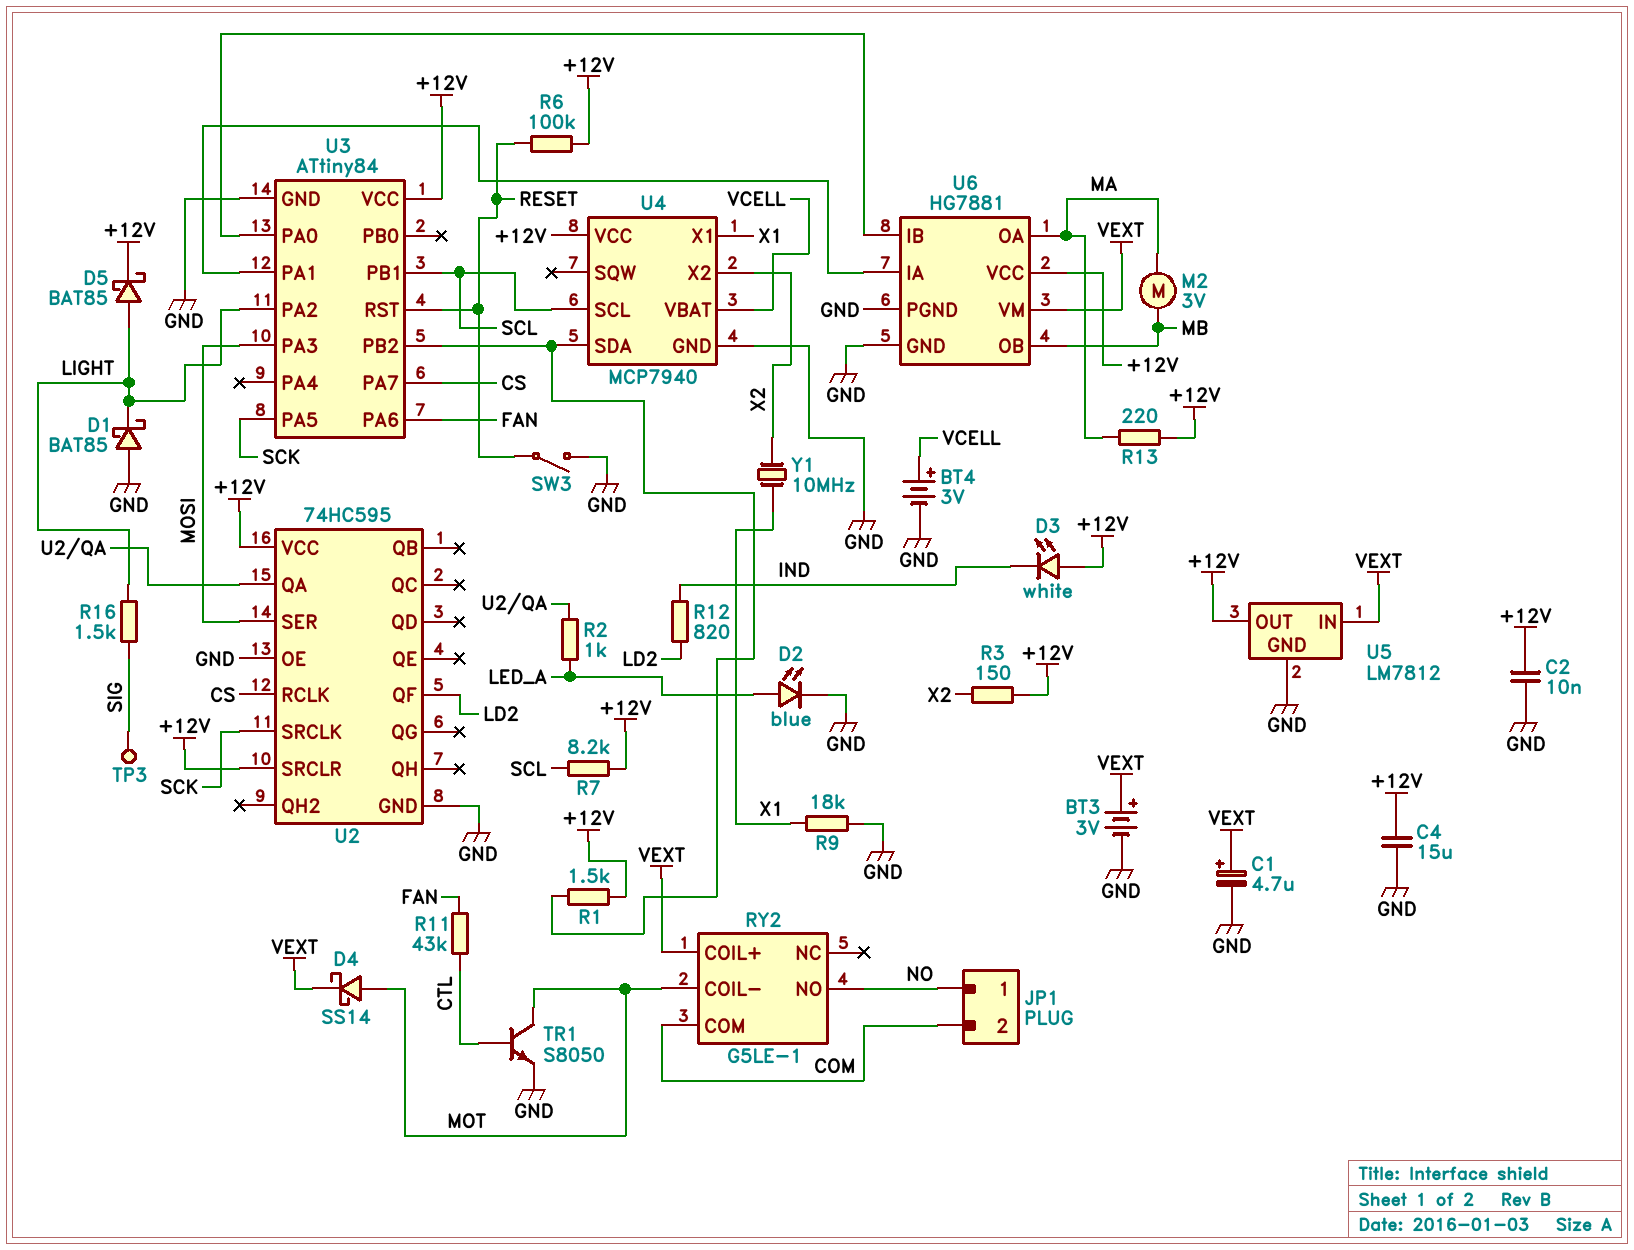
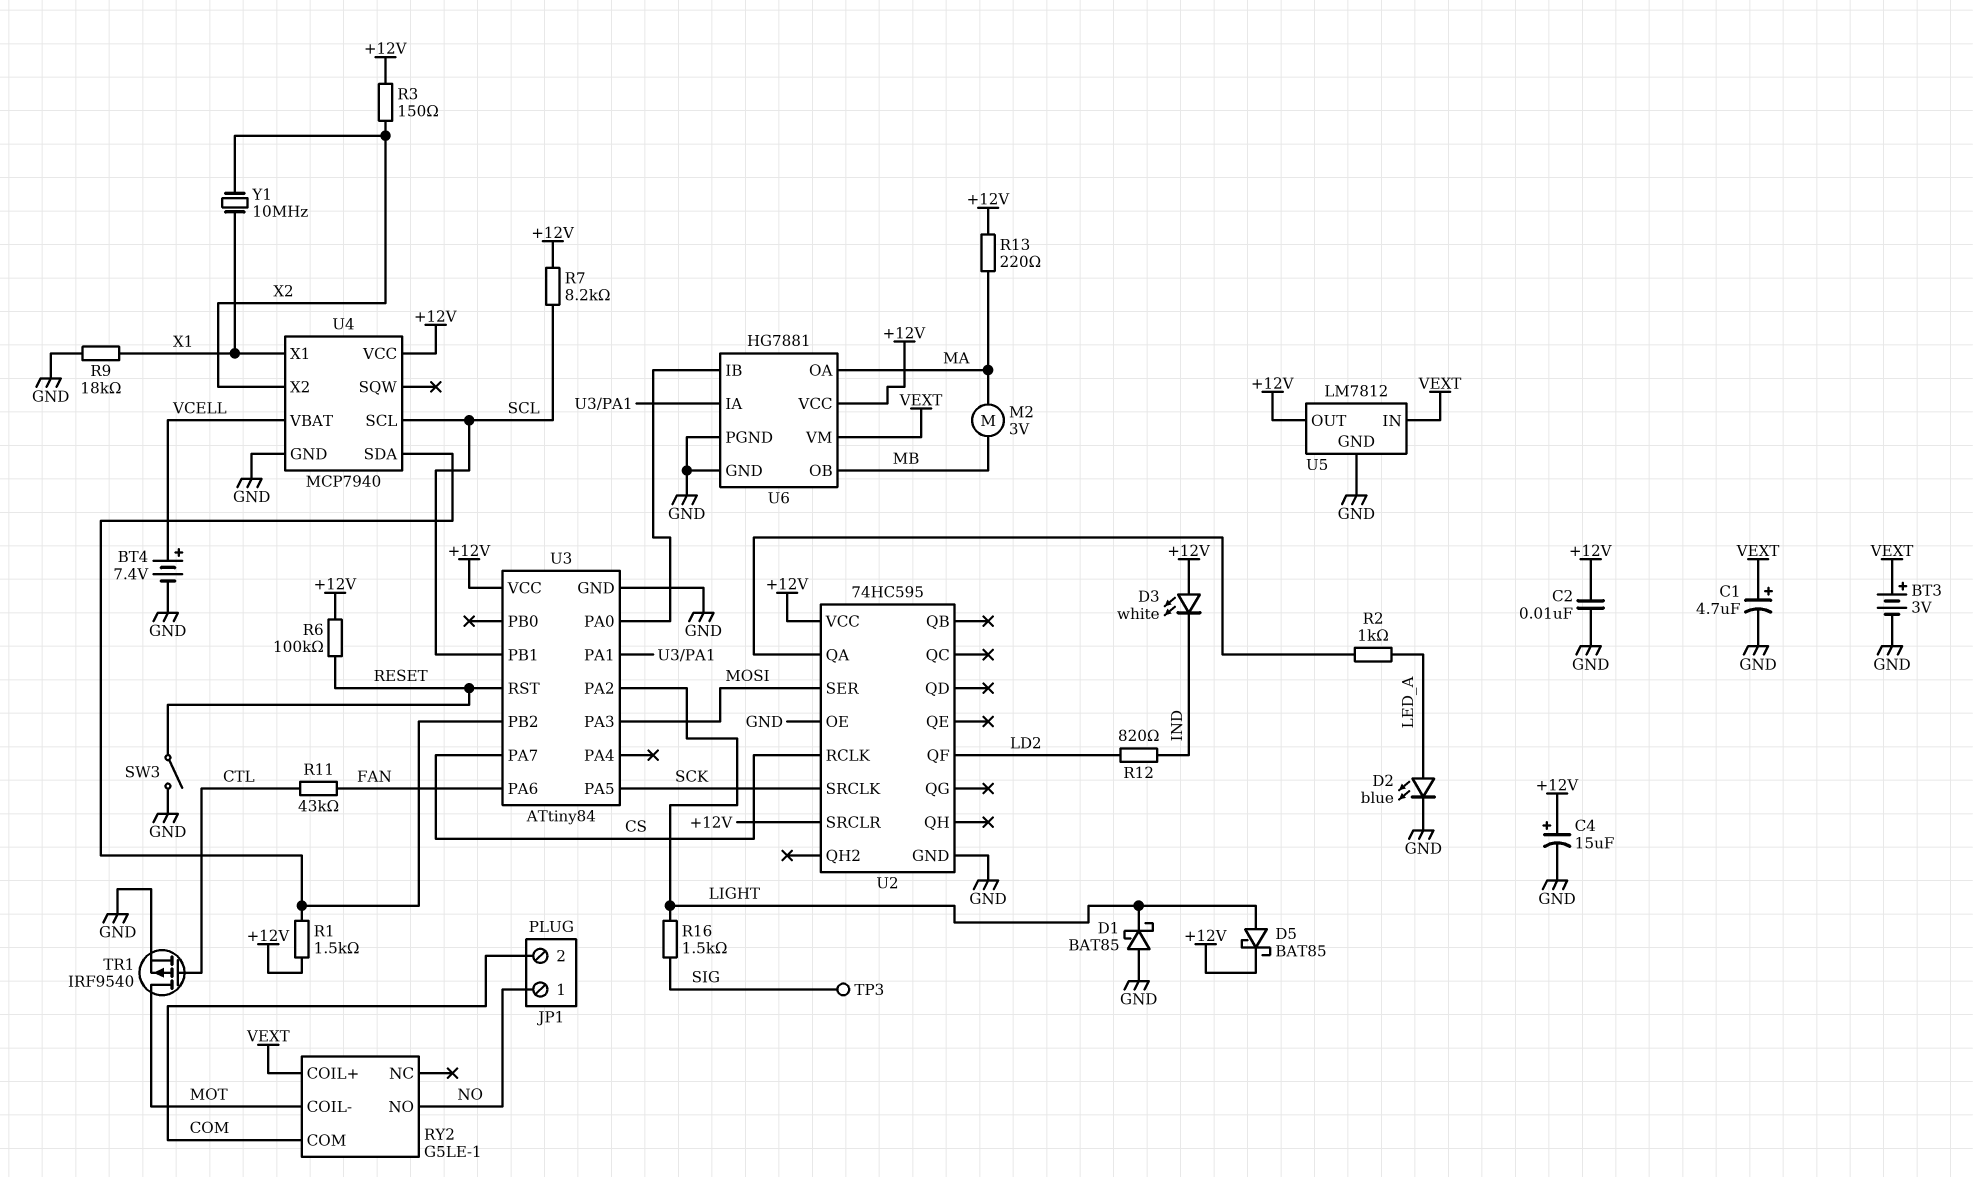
BT4: 3V (plus VCELL, minus GND) -> 7.4V (plus VCELL, minus GND)
C4: 15uF (+12V, GND) -> 15uF (plus +12V, minus GND)
D4: schottky SS14 (A MOT, K VEXT) -> none
TR1: NPN S8050 (B CTL, C MOT, E GND) -> PMOS IRF9540 (G CTL, D MOT, S GND)

